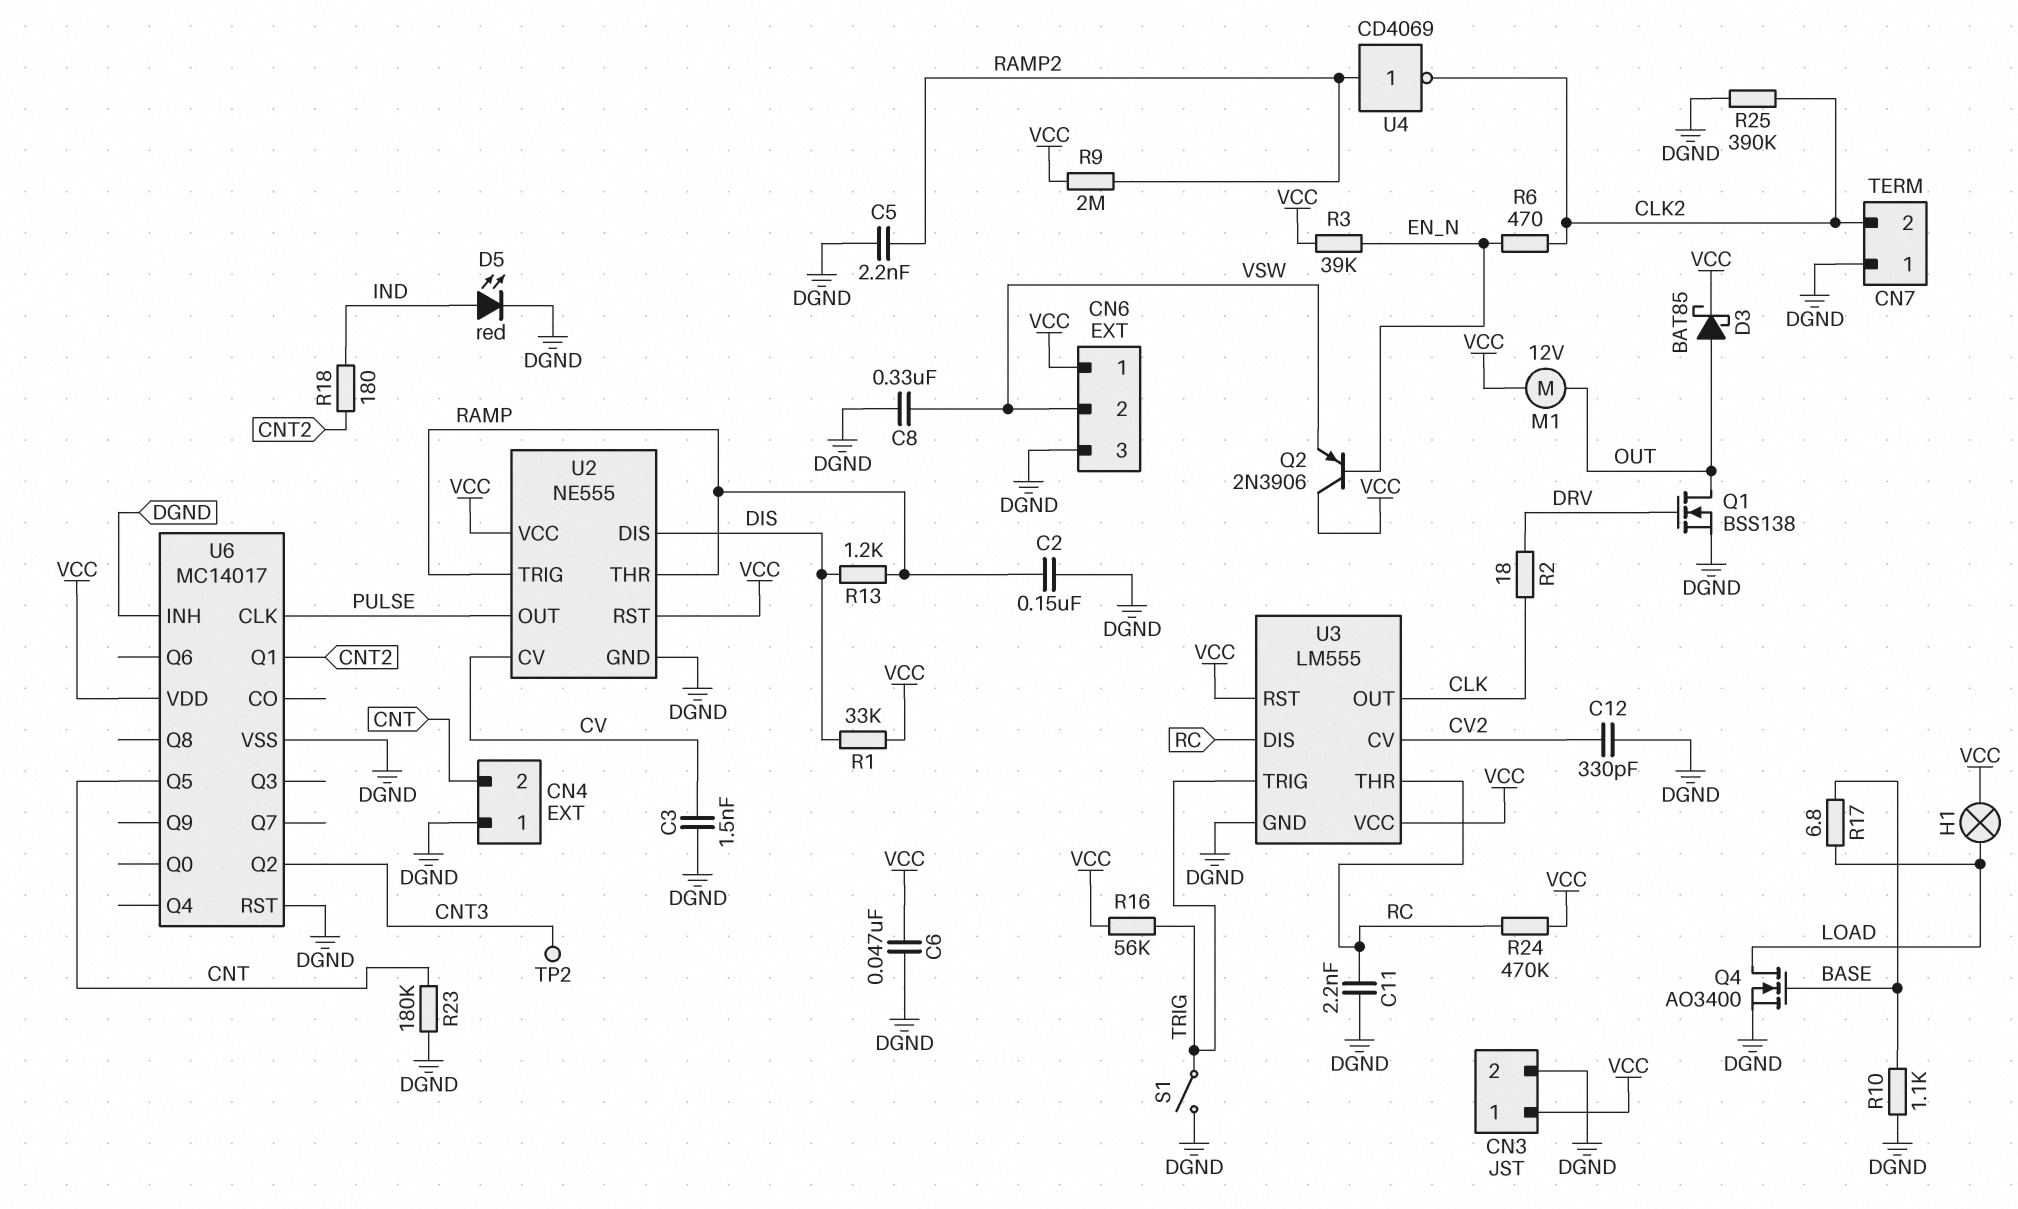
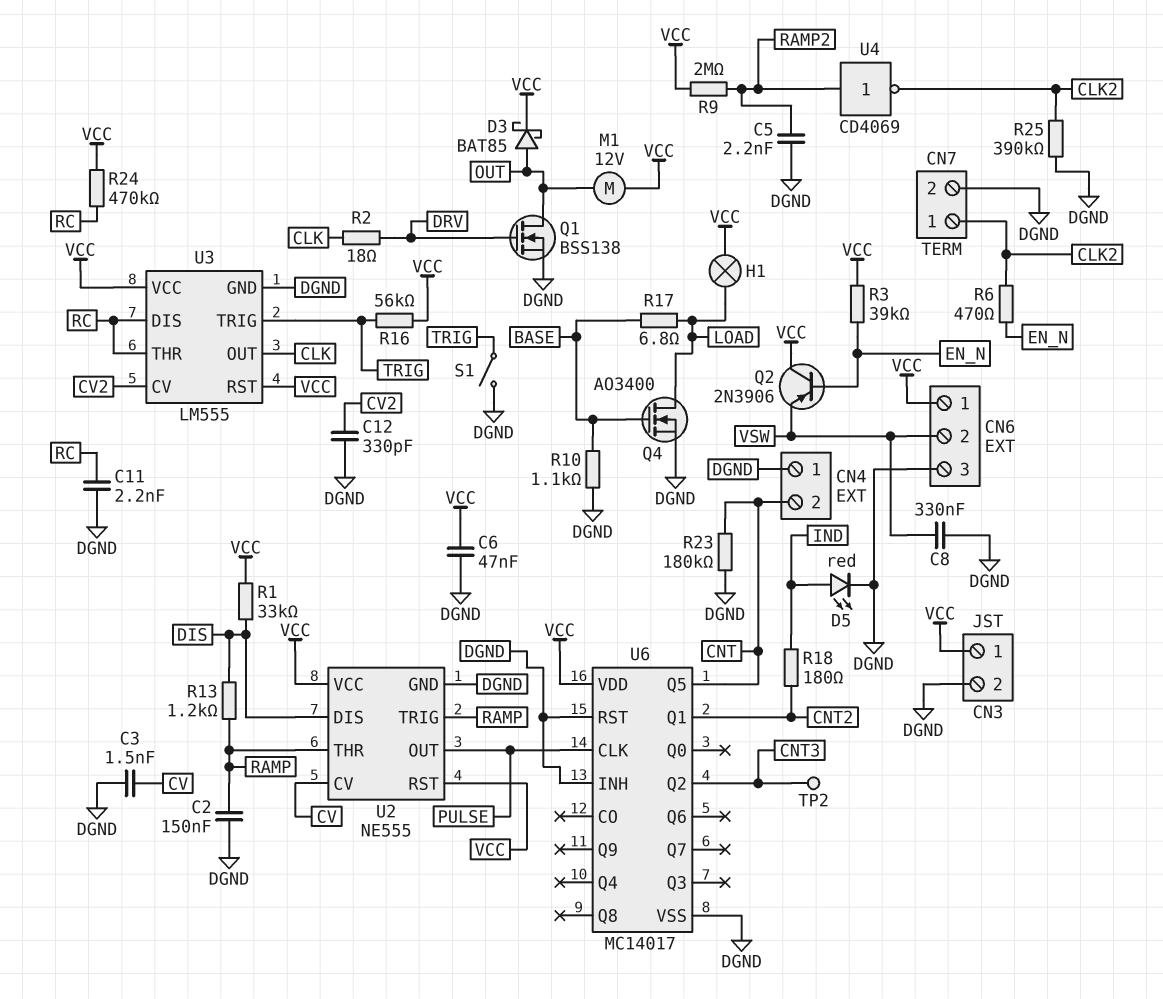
CN7 pin 1: DGND -> CLK2
CN7 pin 2: CLK2 -> DGND

